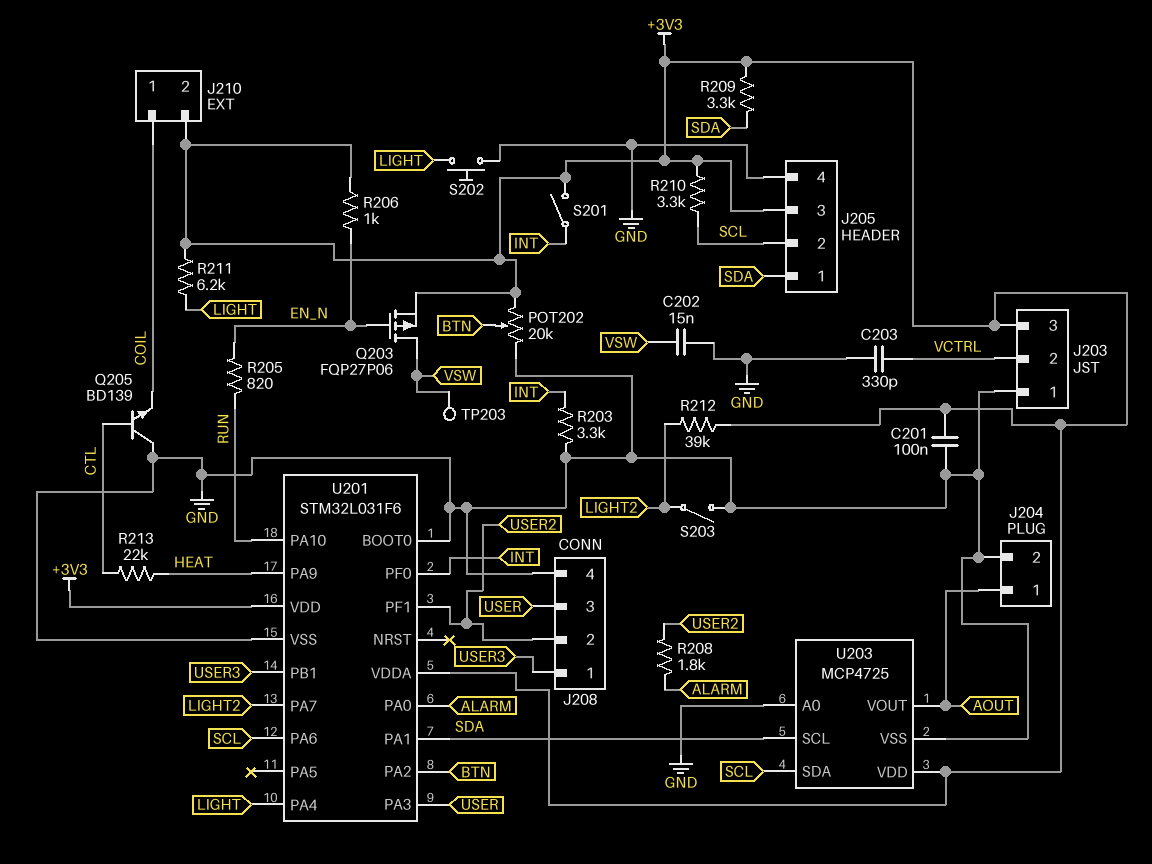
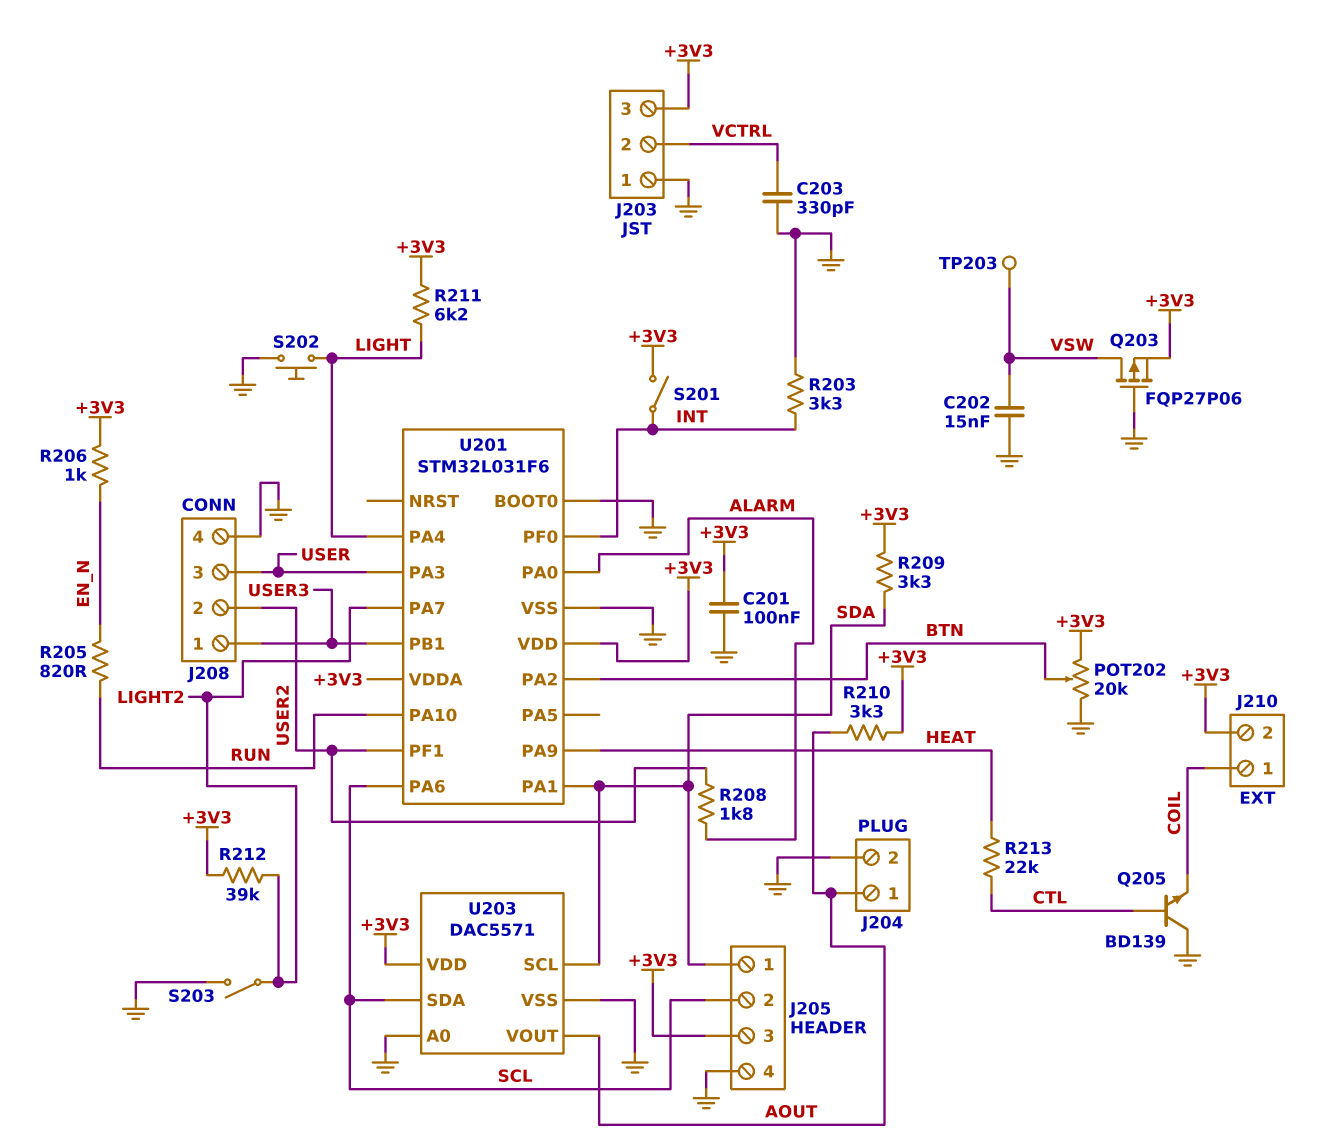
Q203: PMOS FQP27P06 (G EN_N, D VSW, S +3V3) -> PMOS FQP27P06 (G GND, D VSW, S +3V3)
R210: 3.3k (+3V3, SCL) -> 3.3k (+3V3, AOUT)
U203: MCP4725 -> DAC5571

